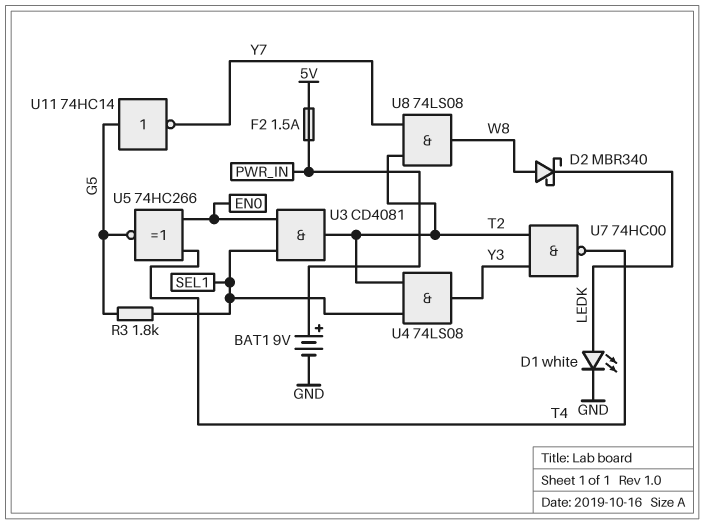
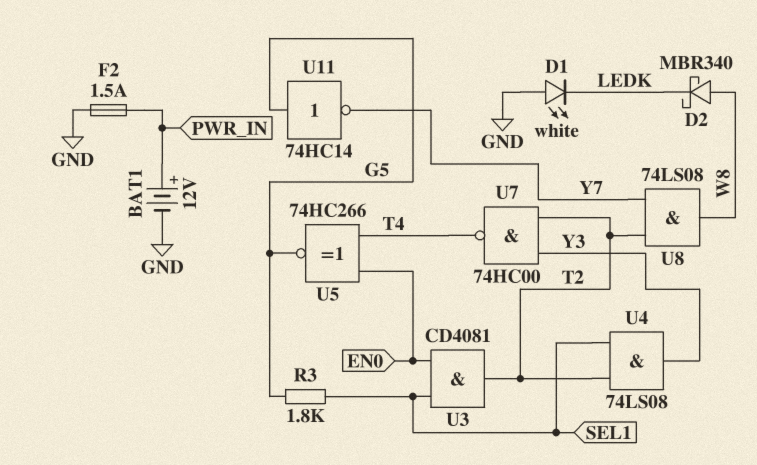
BAT1: 9V (plus PWR_IN, minus GND) -> 12V (plus PWR_IN, minus GND)
D1: LED white (A LEDK, K GND) -> LED white (A GND, K LEDK)
F2: 1.5A (5V, PWR_IN) -> 1.5A (GND, PWR_IN)

